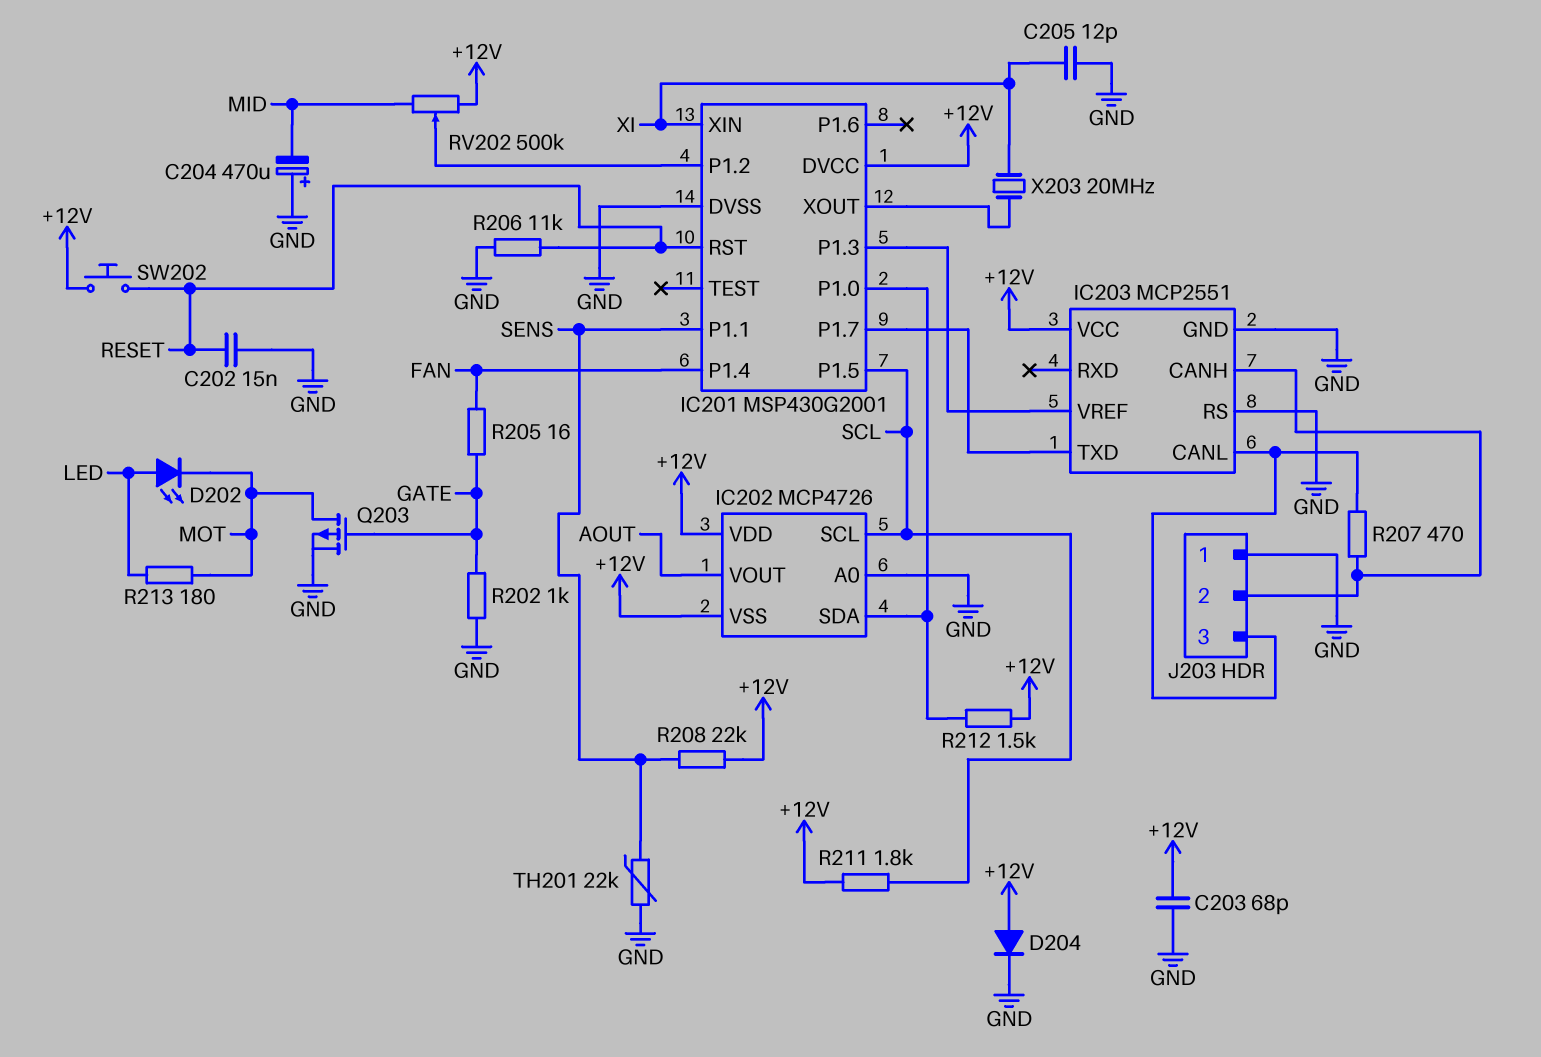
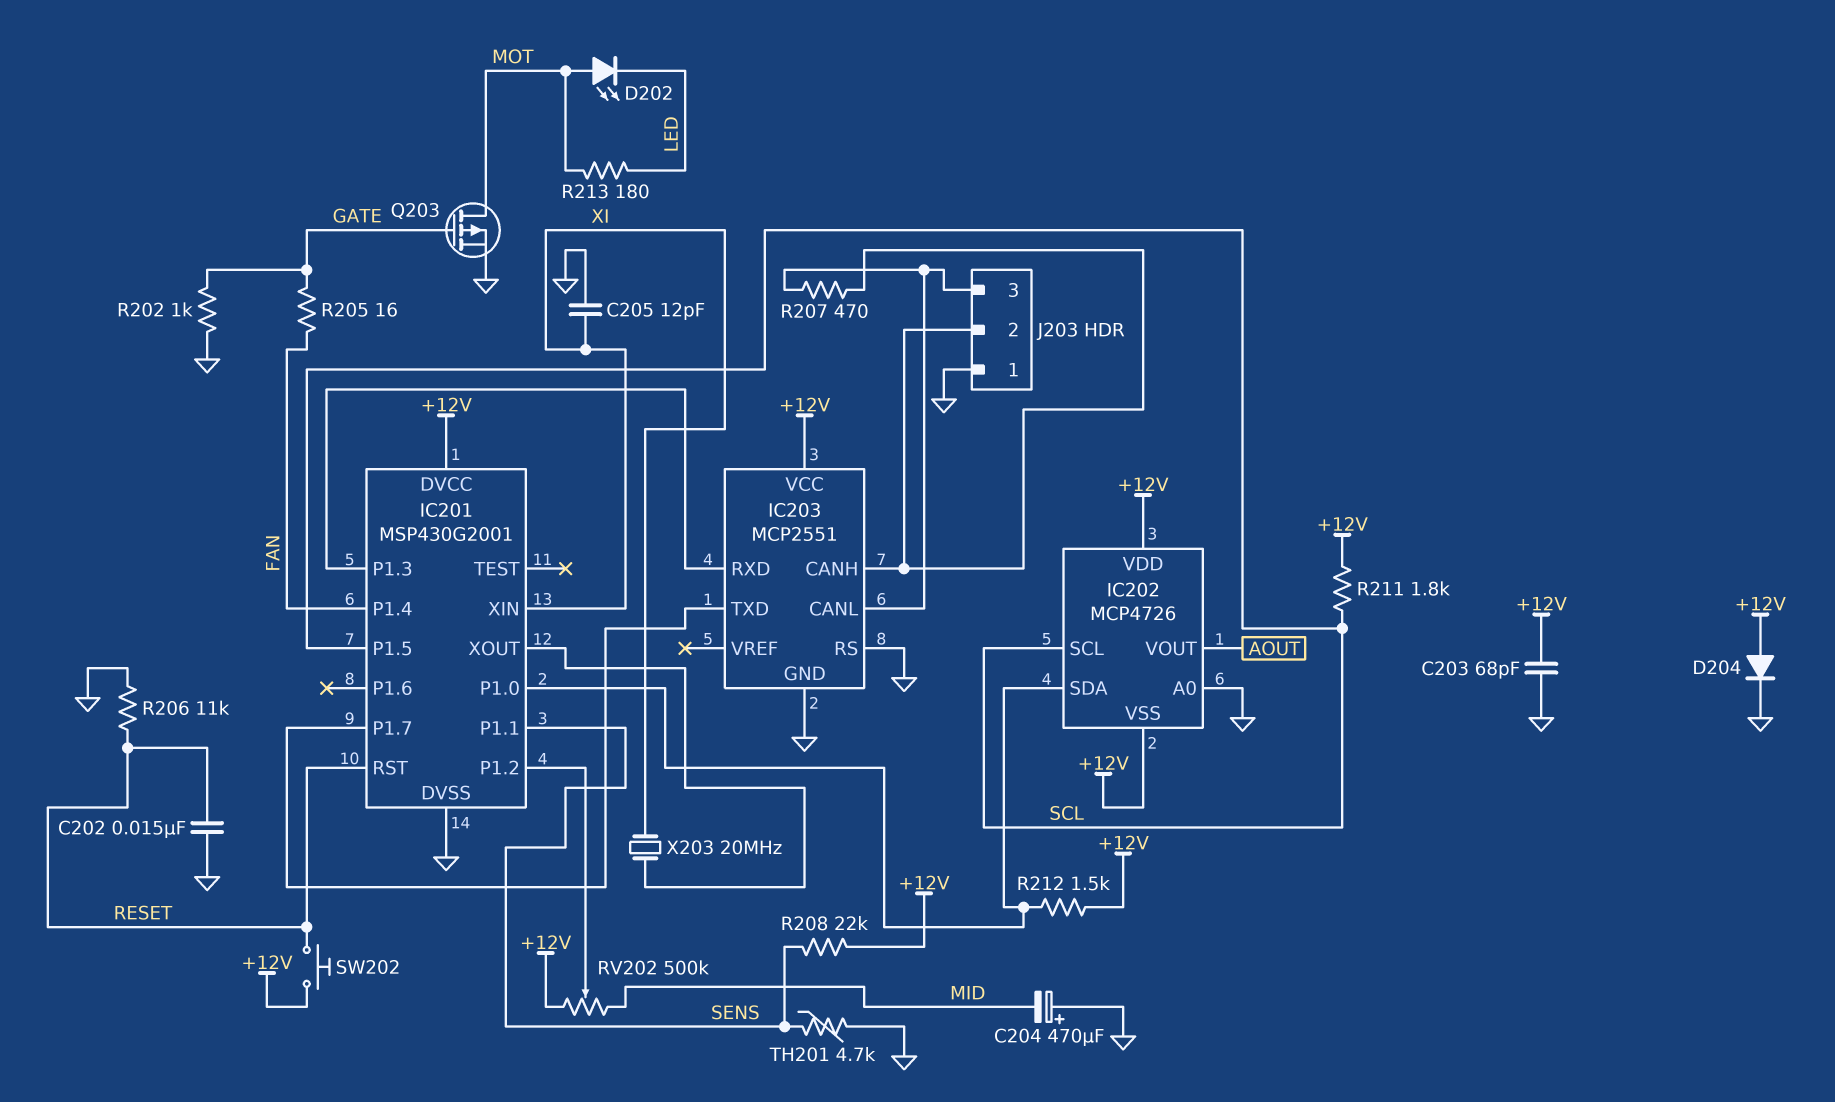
D202: LED (A LED, K MOT) -> LED (A MOT, K LED)
IC203 pin RXD: none -> IC201/P1.3
IC203 pin VREF: IC201/P1.3 -> none
TH201: 22k (GND, SENS) -> 4.7k (GND, SENS)

